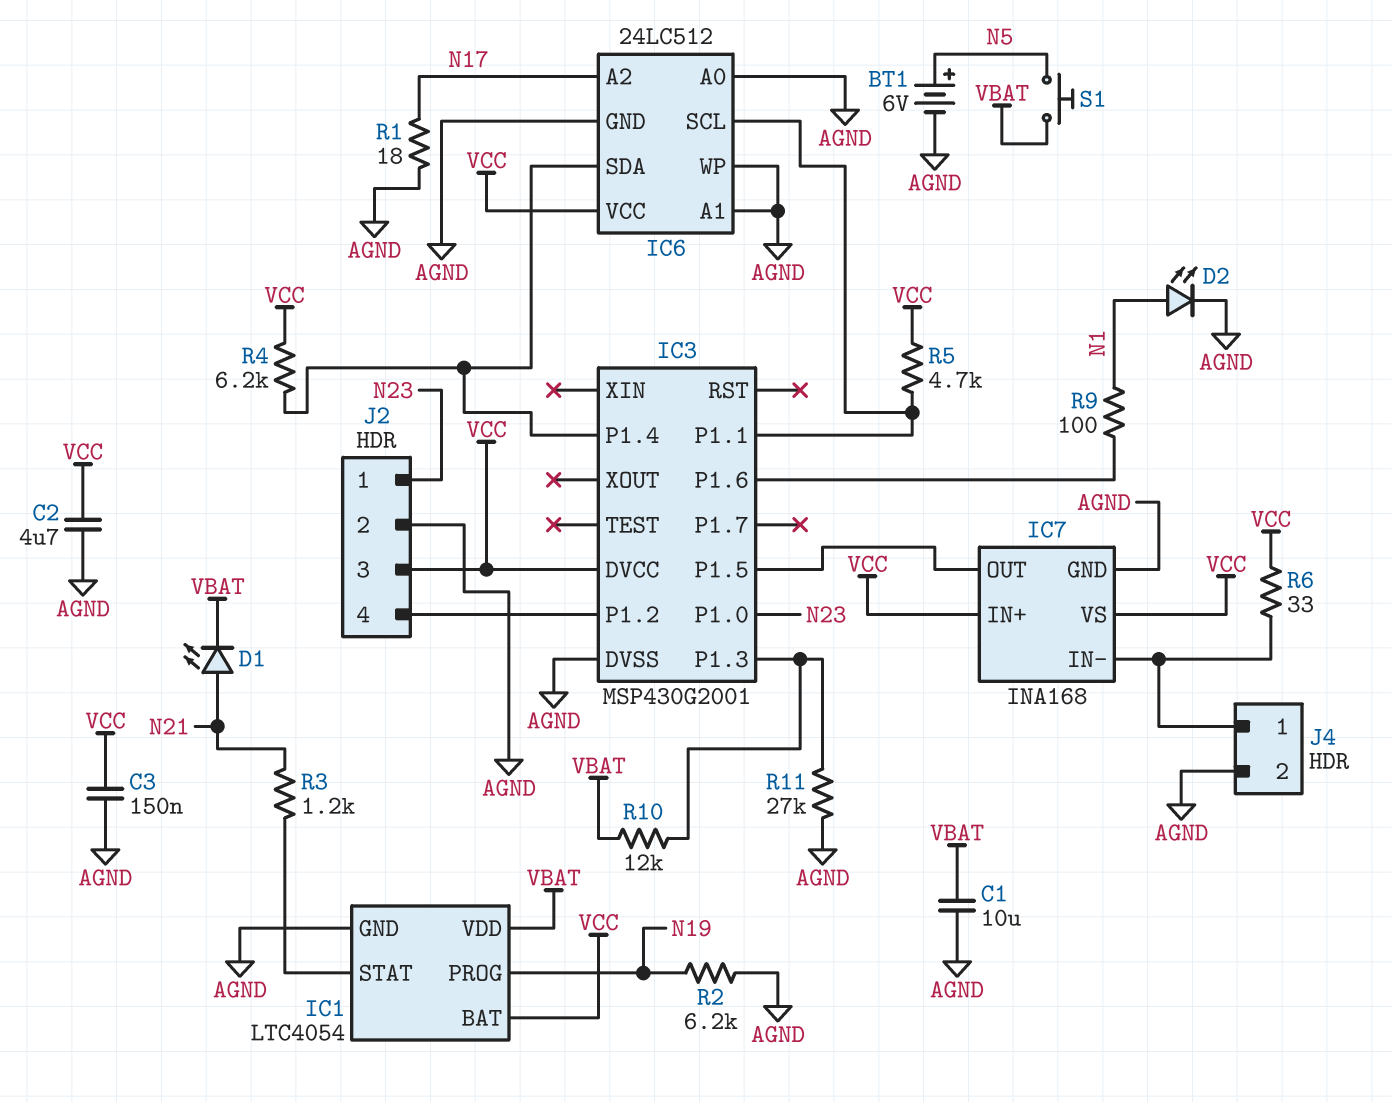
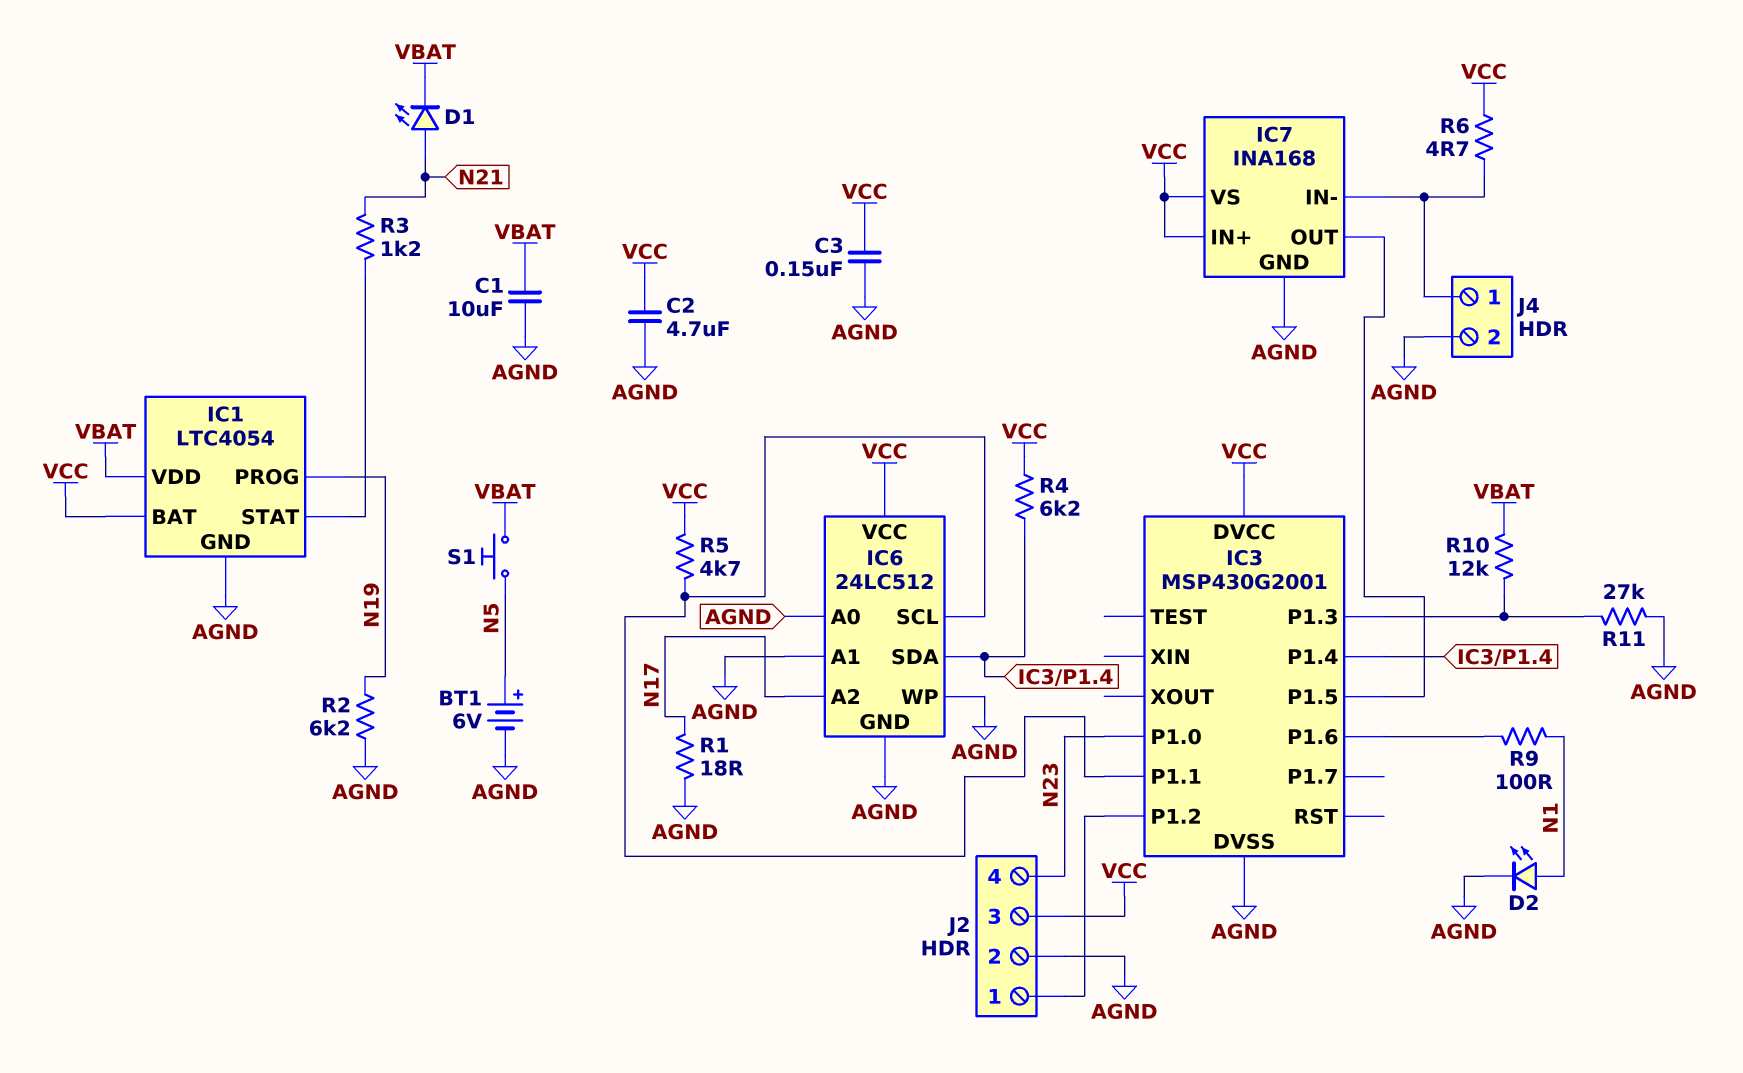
J2 pin 1: N23 -> IC3/P1.2
J2 pin 4: IC3/P1.2 -> N23
R6: 33 (IC7/IN-, VCC) -> 4.7 (IC7/IN-, VCC)

